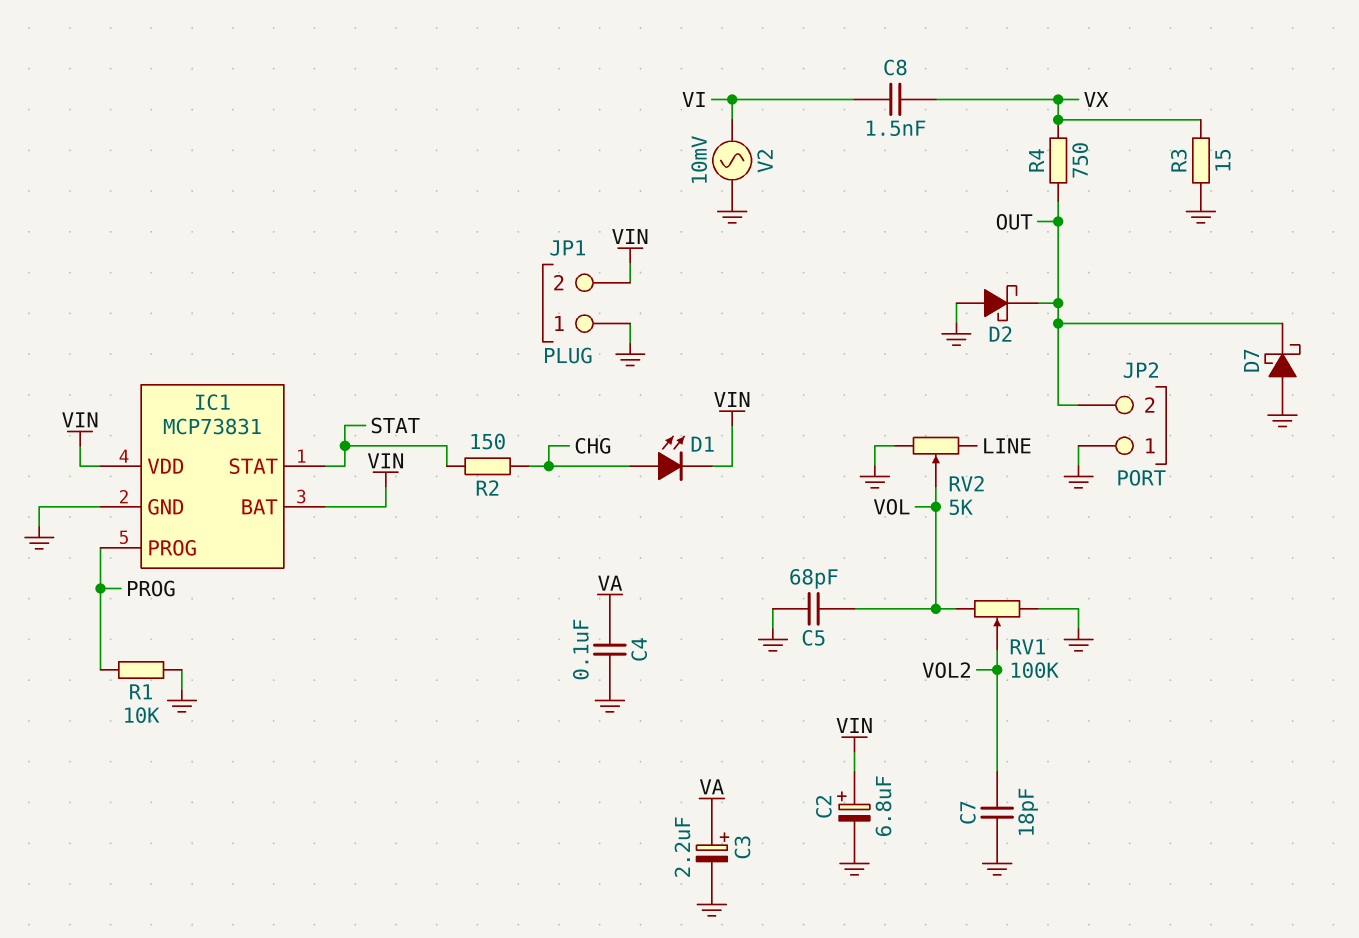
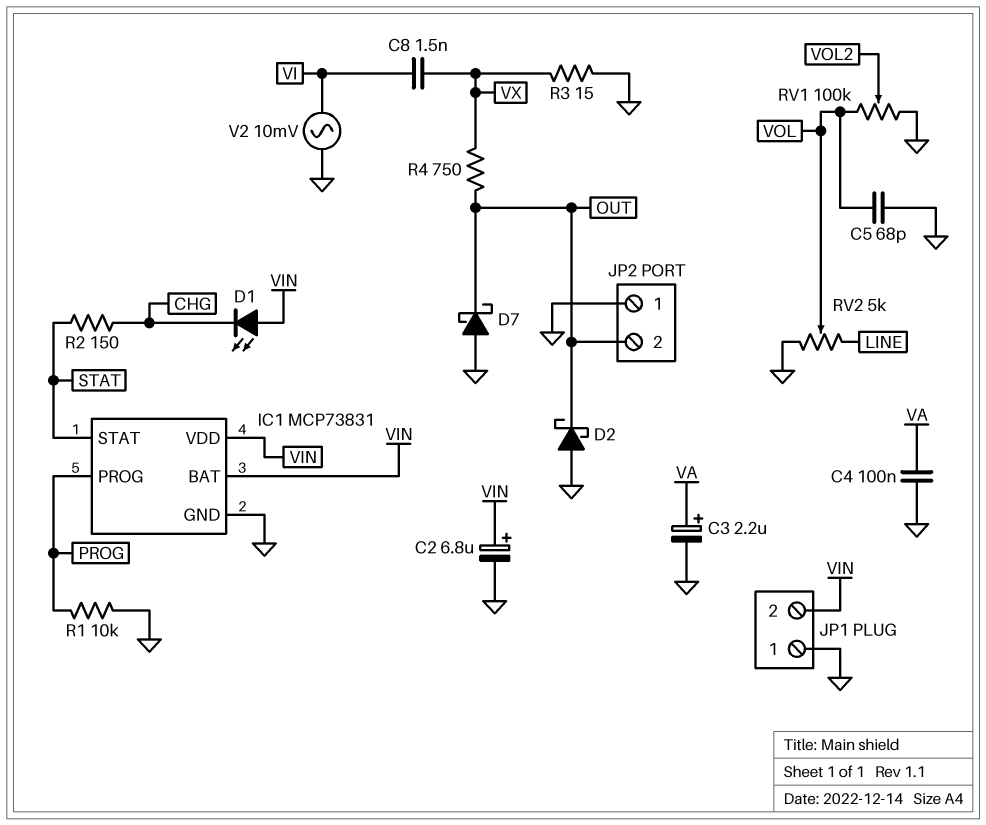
C7: 18pF (GND, VOL2) -> none
D1: LED (A CHG, K VIN) -> LED (A VIN, K CHG)

